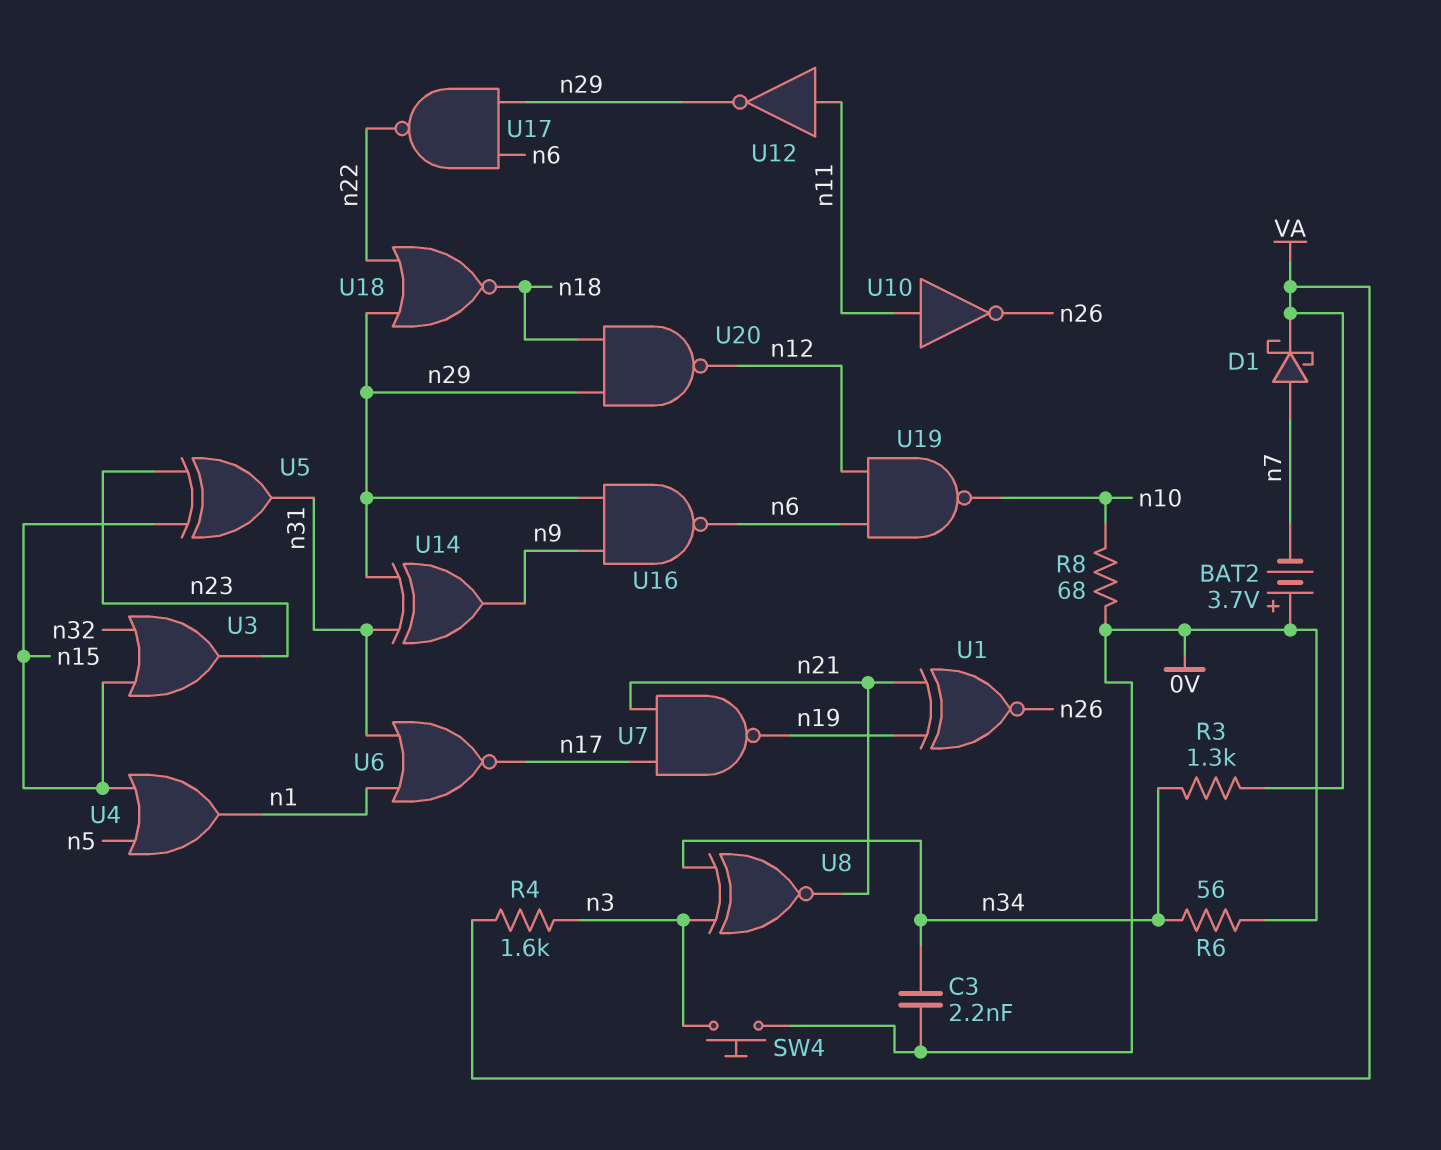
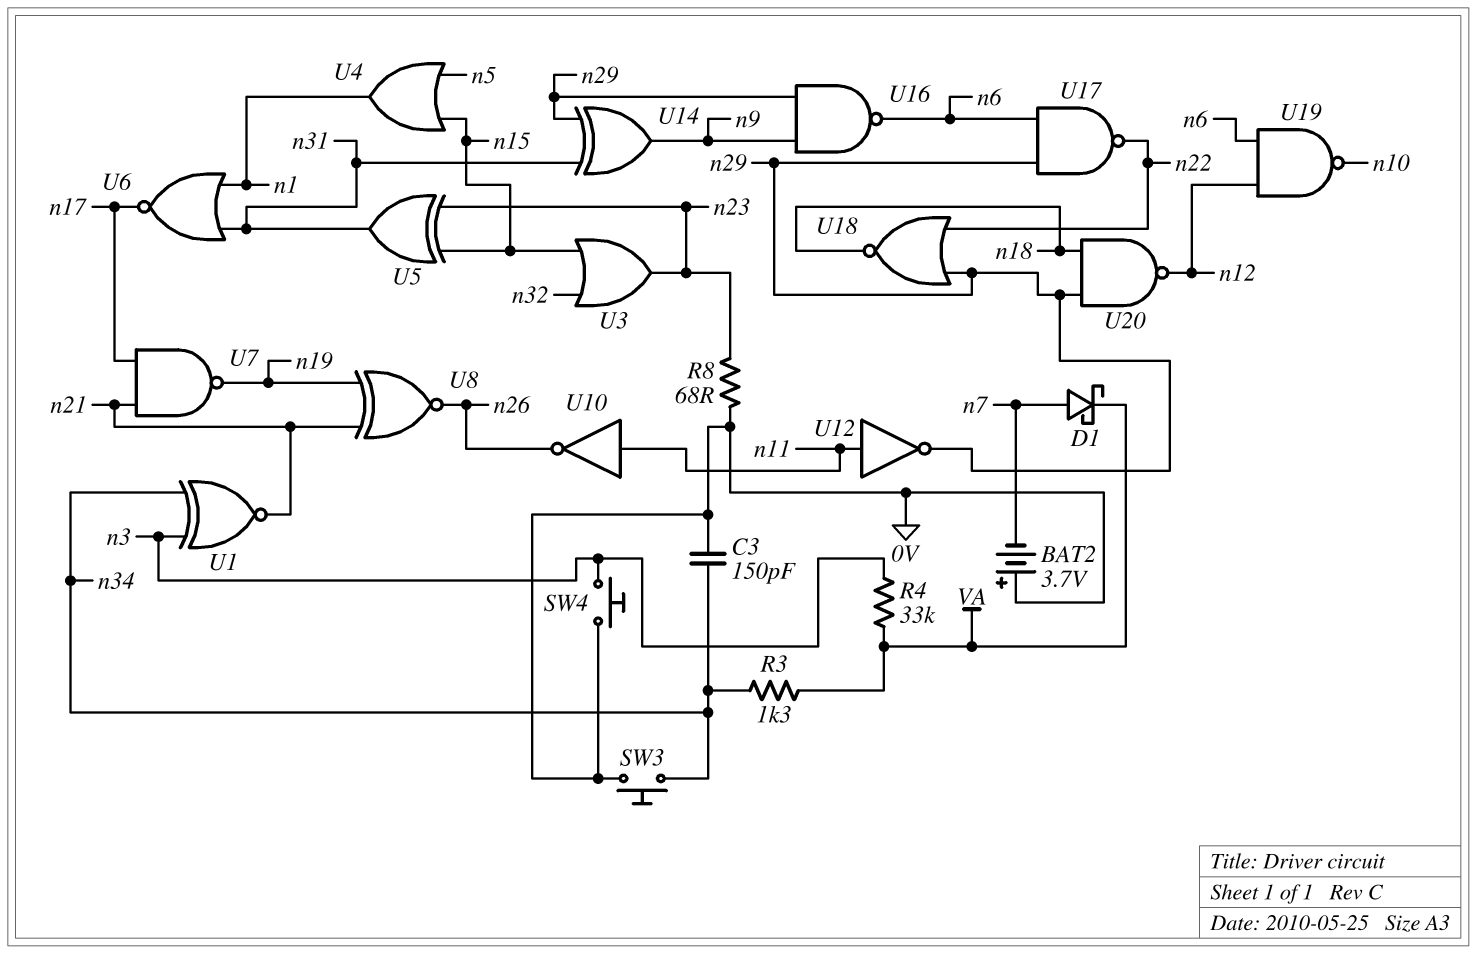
C3: 2.2nF (0V, n34) -> 150pF (0V, n34)
R4: 1.6k (VA, n3) -> 33k (VA, n3)
R6: 56 (0V, n34) -> none
R8: 68 (0V, n10) -> 68 (0V, n23)
SW3: none -> button (0V, n34)
U1: XNOR (in n19, in n21, out n26) -> XNOR (in n3, in n34, out n21)
U8: XNOR (in n3, in n34, out n21) -> XNOR (in n19, in n21, out n26)

